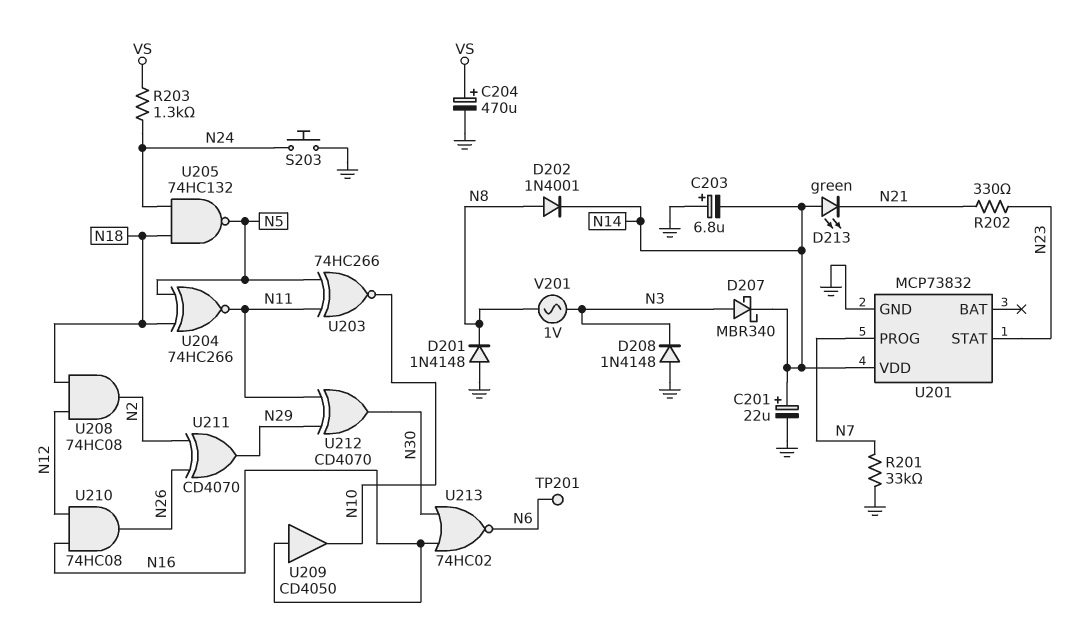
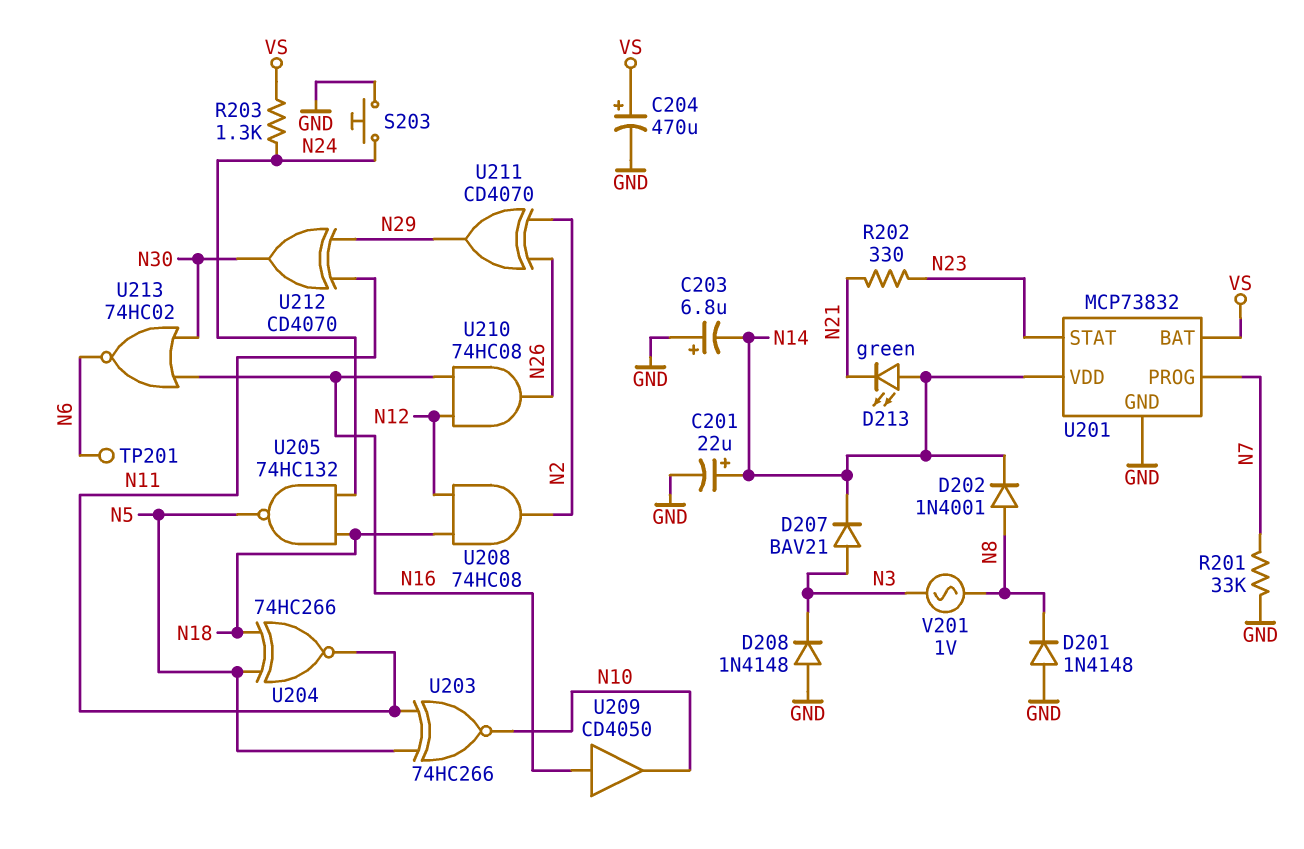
D207: schottky MBR340 (A N3, K N14) -> diode BAV21 (A N3, K N14)
U201 pin BAT: none -> VS

